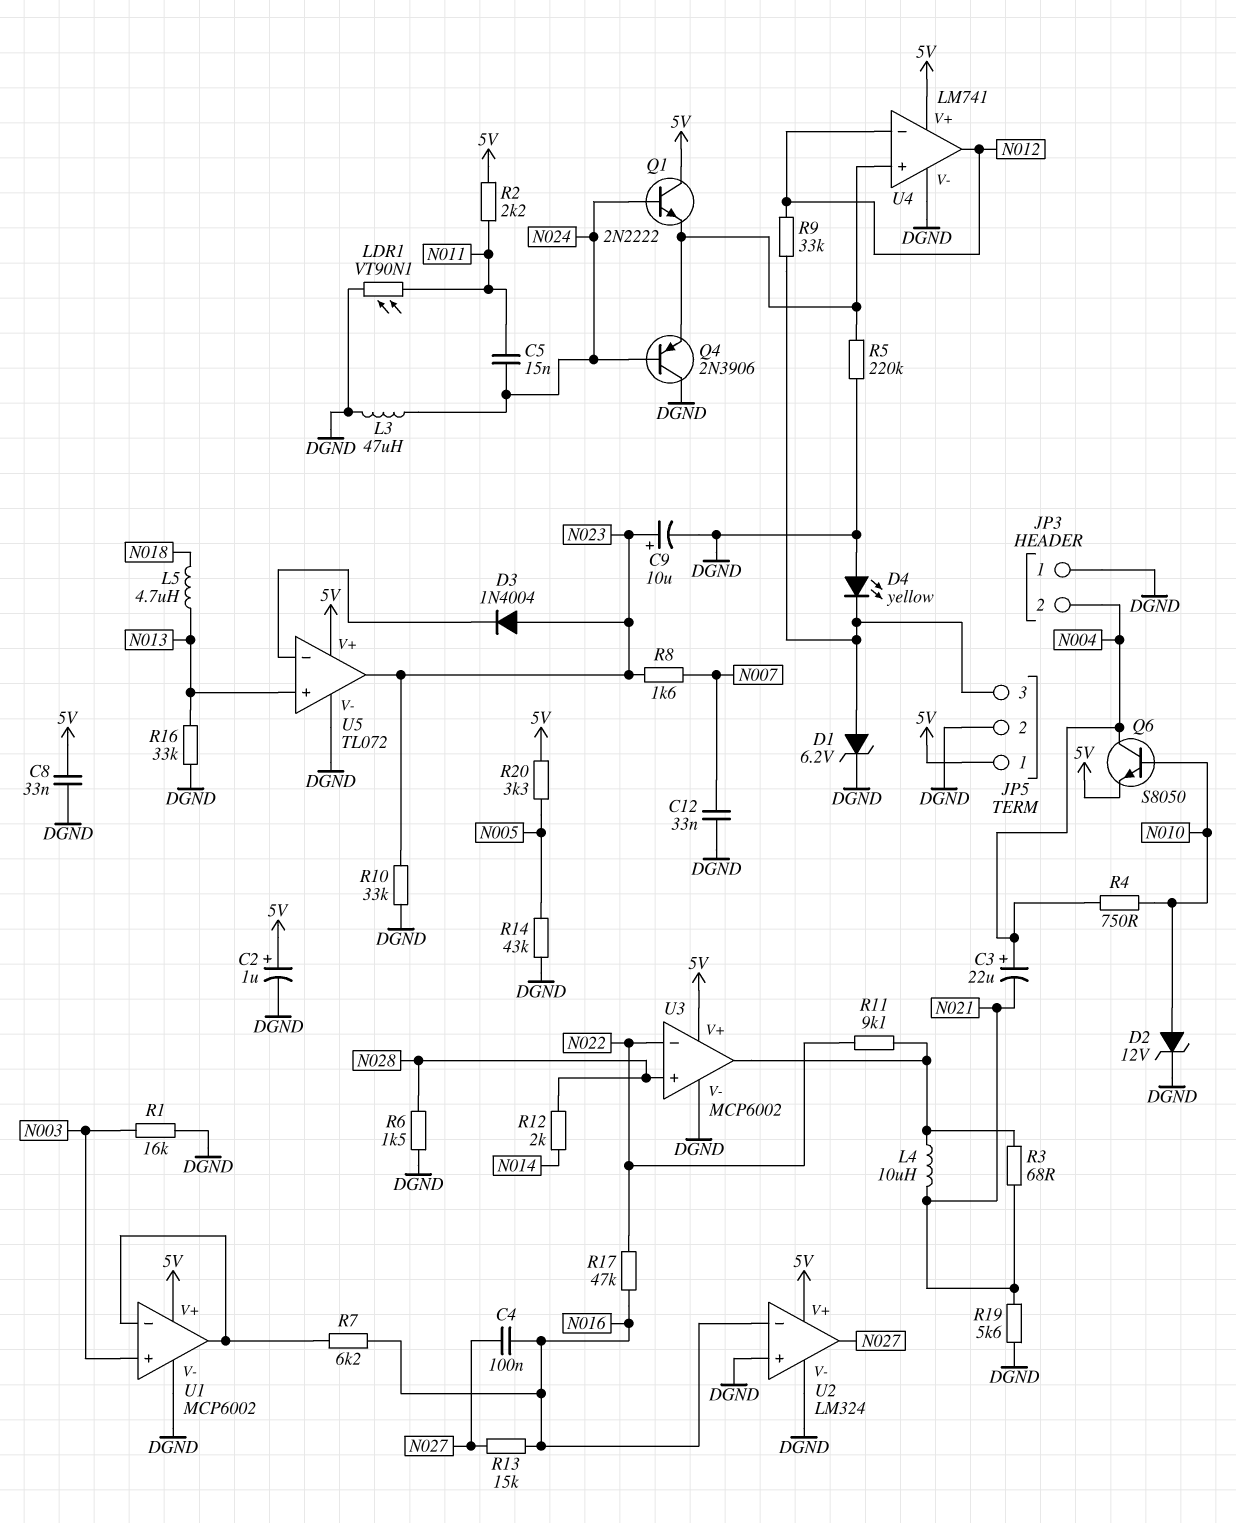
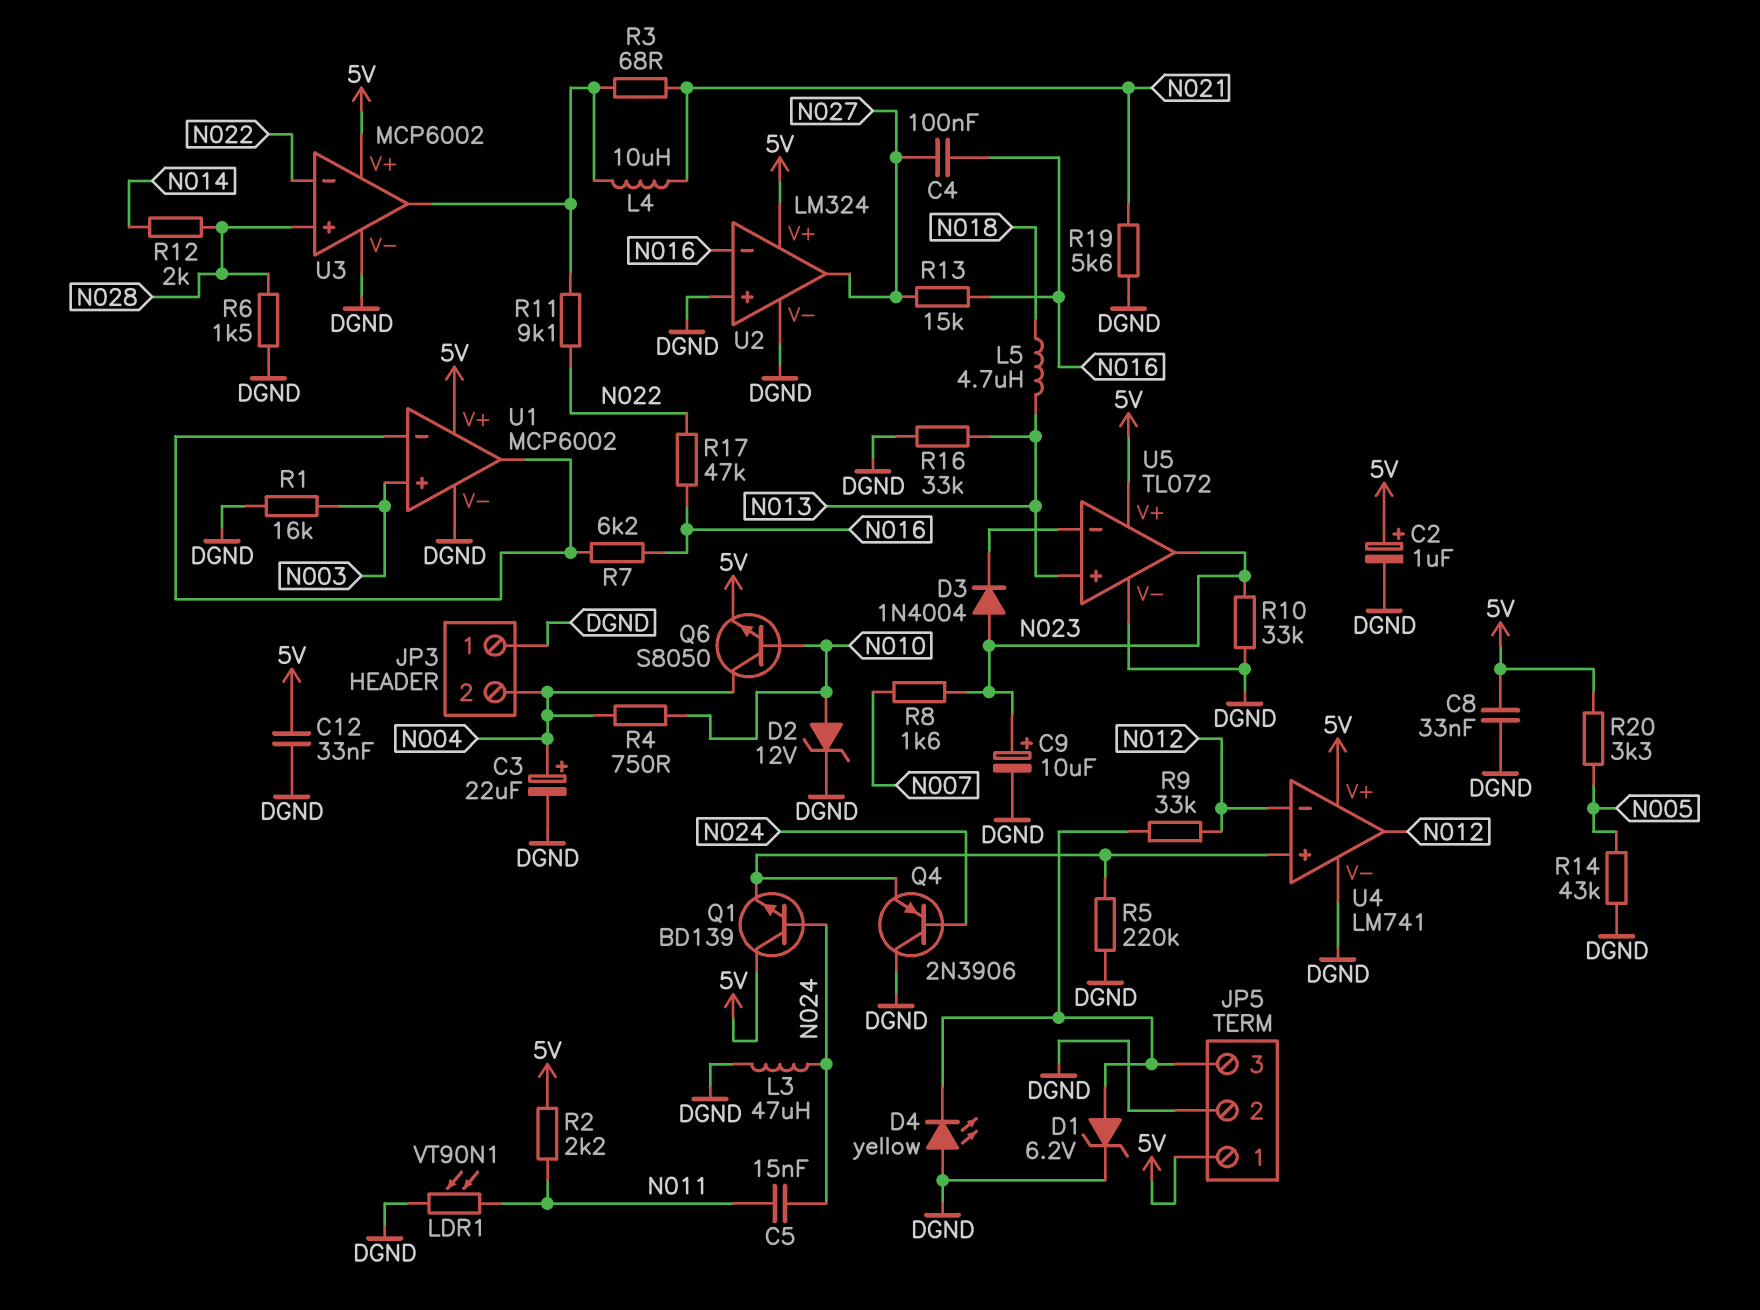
C3: 22uF (plus N004, minus N021) -> 22uF (plus N004, minus DGND)
C12: 33nF (DGND, N007) -> 33nF (5V, DGND)
Q1: NPN 2N2222 (B N024, C 5V, E U4/in+) -> NPN BD139 (B N024, C 5V, E U4/in+)

